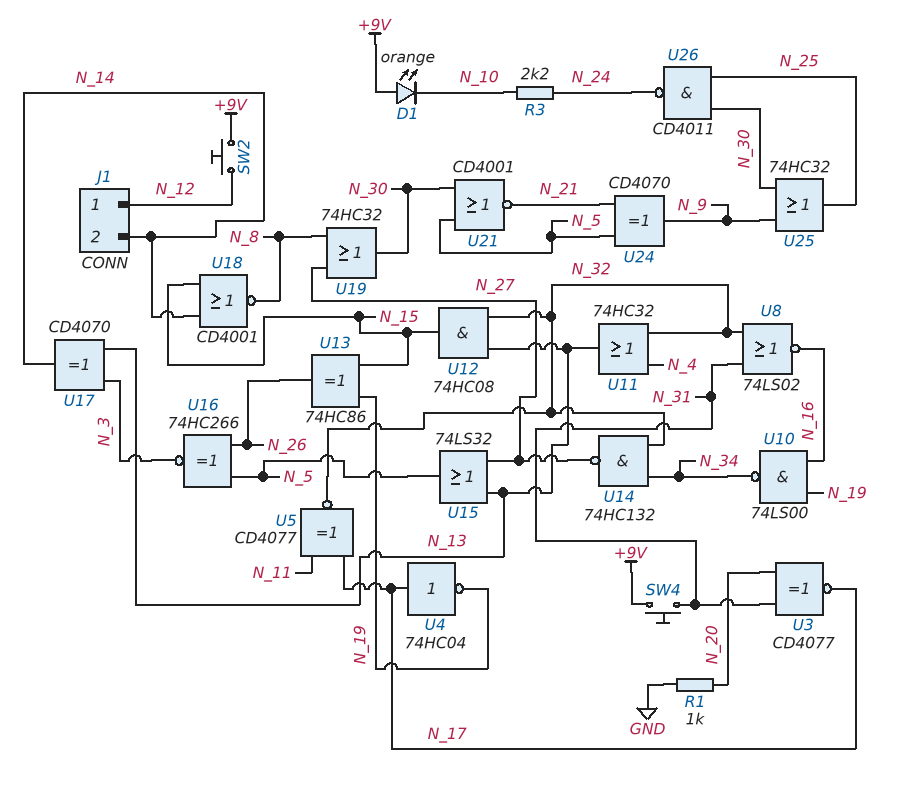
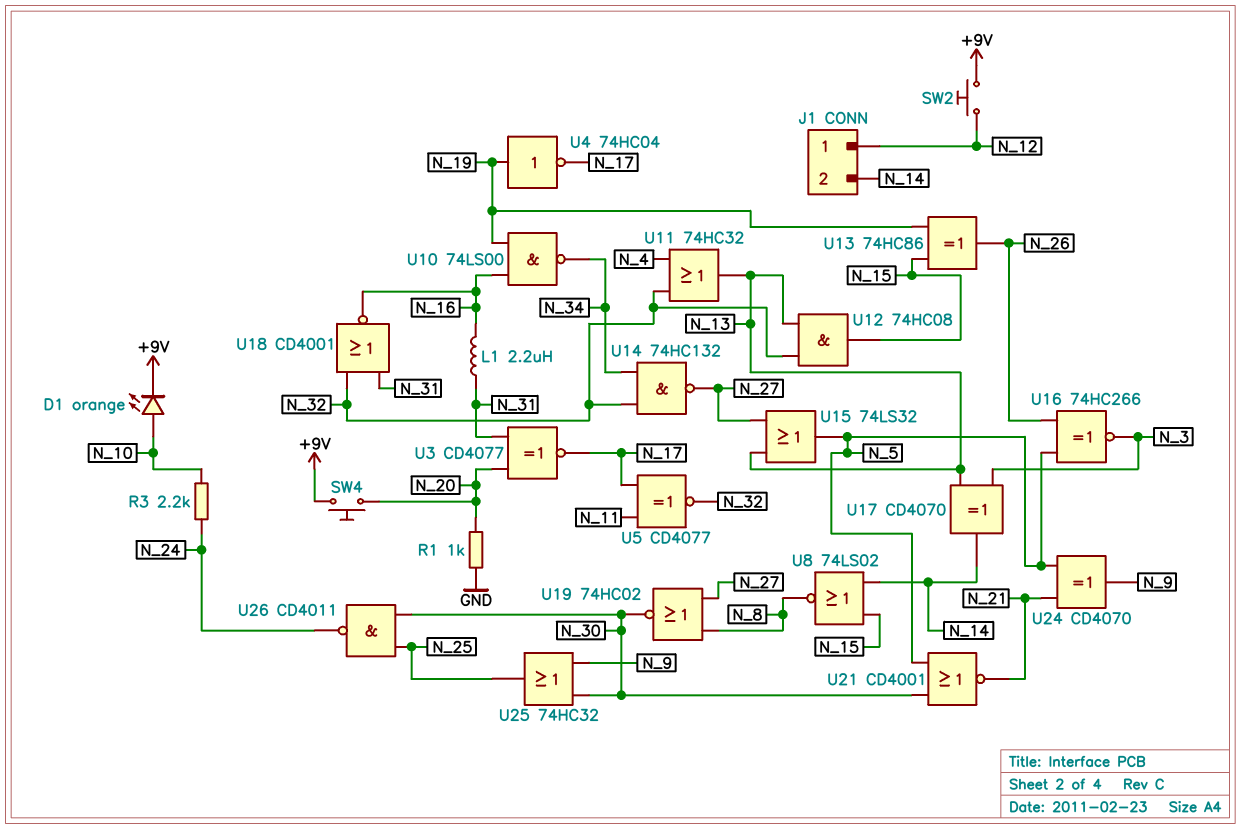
D1: LED orange (A +9V, K N_10) -> LED orange (A N_10, K +9V)
L1: none -> 2.2uH (N_16, N_31)
SW4: button (+9V, N_31) -> button (+9V, N_20)
U4: NOT 74HC04 (in N_17, out N_19) -> NOT 74HC04 (in N_19, out N_17)
U8: NOR 74LS02 (in N_31, in N_32, out N_16) -> NOR 74LS02 (in N_14, in N_15, out N_8)
U18: NOR CD4001 (in N_14, in N_15, out N_8) -> NOR CD4001 (in N_31, in N_32, out N_16)
U19: OR 74HC32 (in N_8, in N_27, out N_30) -> NOR 74HC02 (in N_8, in N_27, out N_30)

